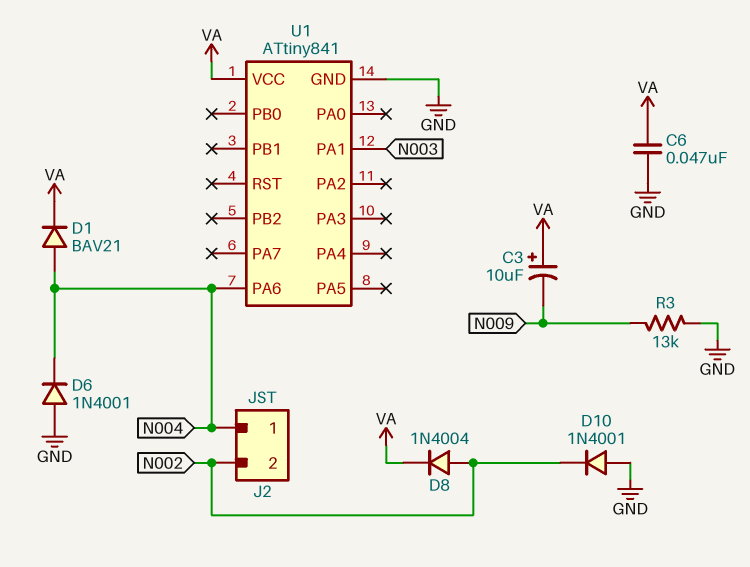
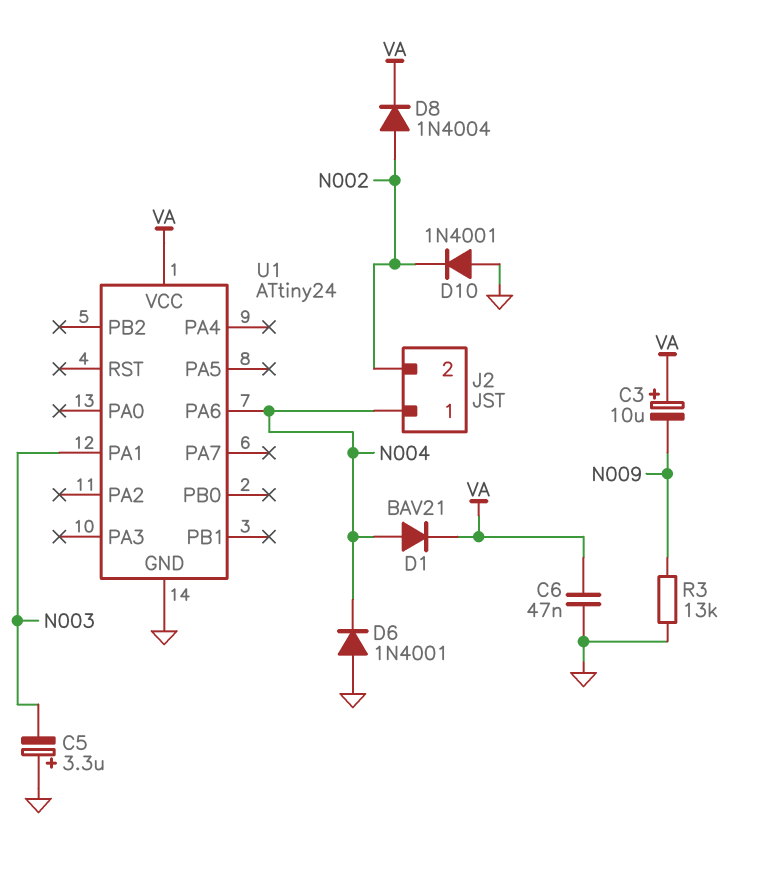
C5: none -> 3.3uF (plus GND, minus N003)
U1: ATtiny841 -> ATtiny24

